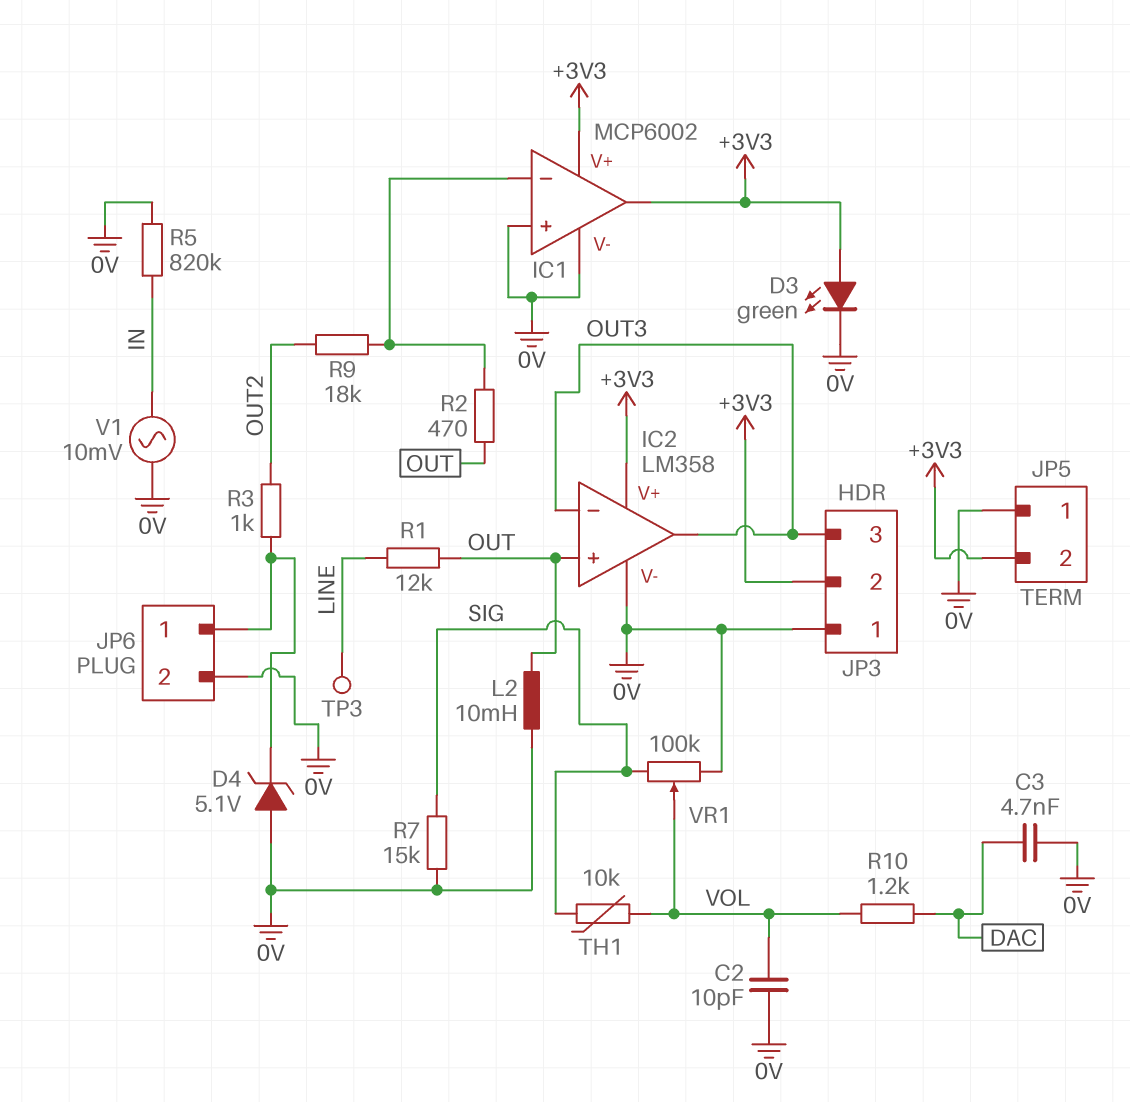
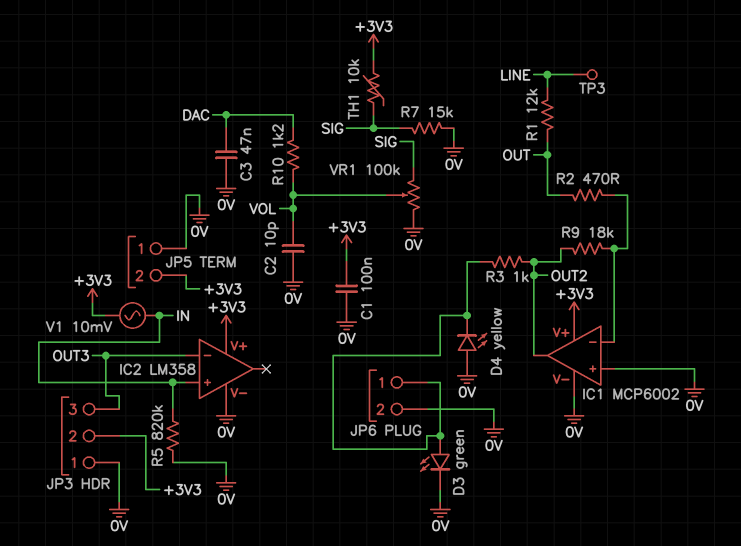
C1: none -> 100nF (+3V3, 0V)
C3: 4.7nF (0V, DAC) -> 47nF (0V, DAC)
D3: LED green (A +3V3, K 0V) -> LED green (A JP6/1, K 0V)
D4: zener 5.1V (A 0V, K JP6/1) -> LED yellow (A 0V, K JP6/1)
IC1 pin out: +3V3 -> OUT2
IC2 pin in+: OUT -> IN
IC2 pin out: OUT3 -> none
L2: 10mH (0V, OUT) -> none
TH1: 10k (SIG, VOL) -> 10k (+3V3, SIG)
V1: AC 10mV (0V, IN) -> AC 10mV (+3V3, IN)

